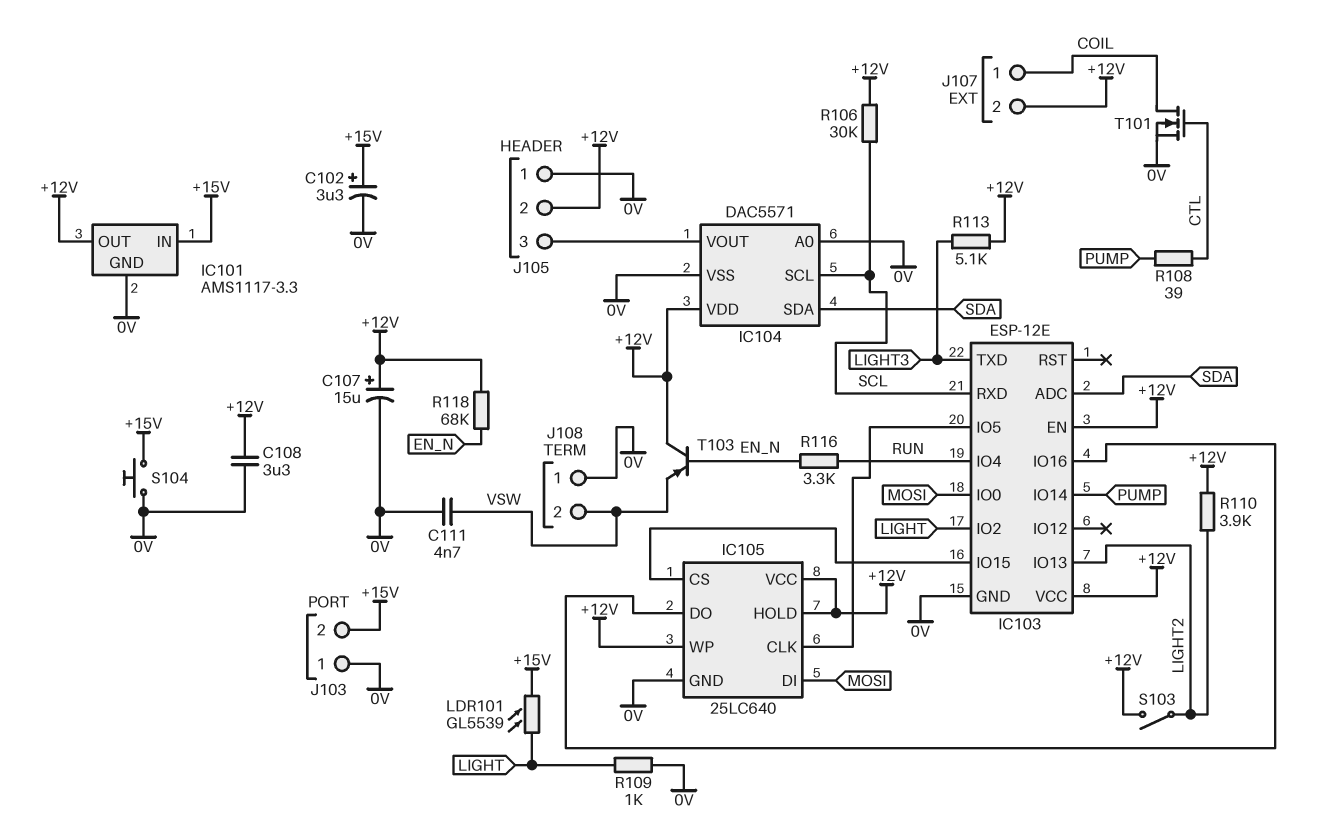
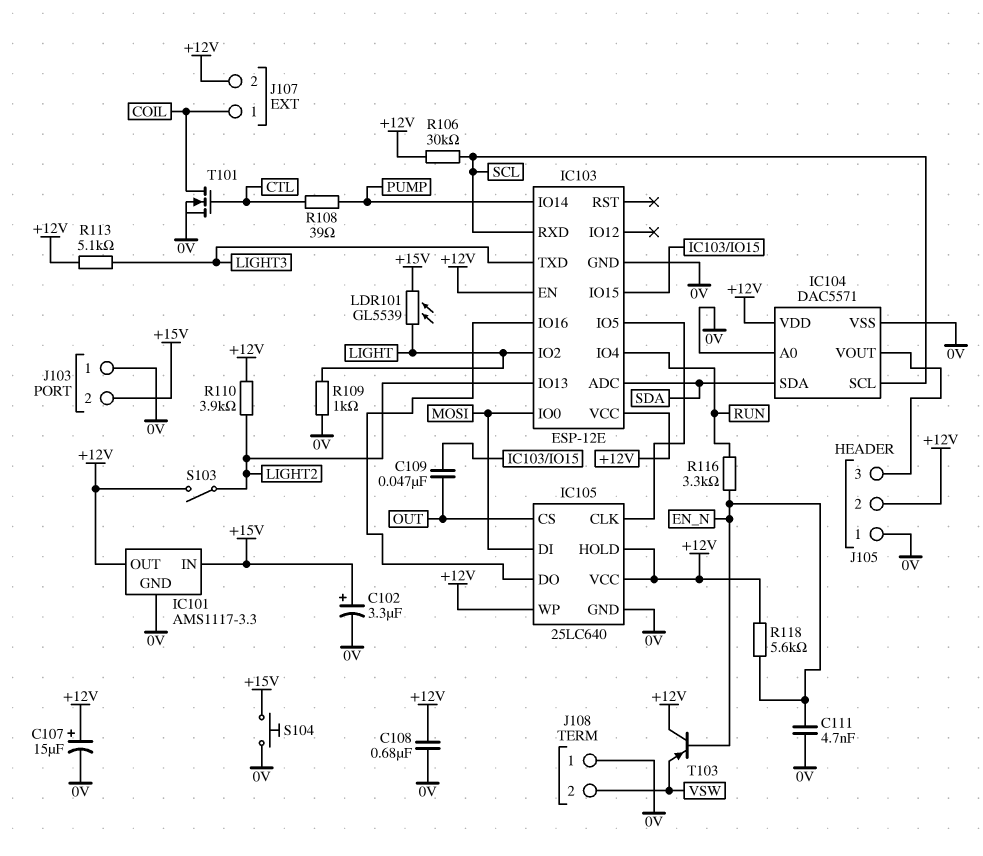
C108: 3.3uF (+12V, 0V) -> 680nF (+12V, 0V)
C109: none -> 47nF (IC103/IO15, OUT)
C111: 4.7nF (0V, VSW) -> 4.7nF (0V, EN_N)
IC105 pin CS: IC103/IO15 -> OUT
R118: 68k (+12V, EN_N) -> 5.6k (+12V, EN_N)

